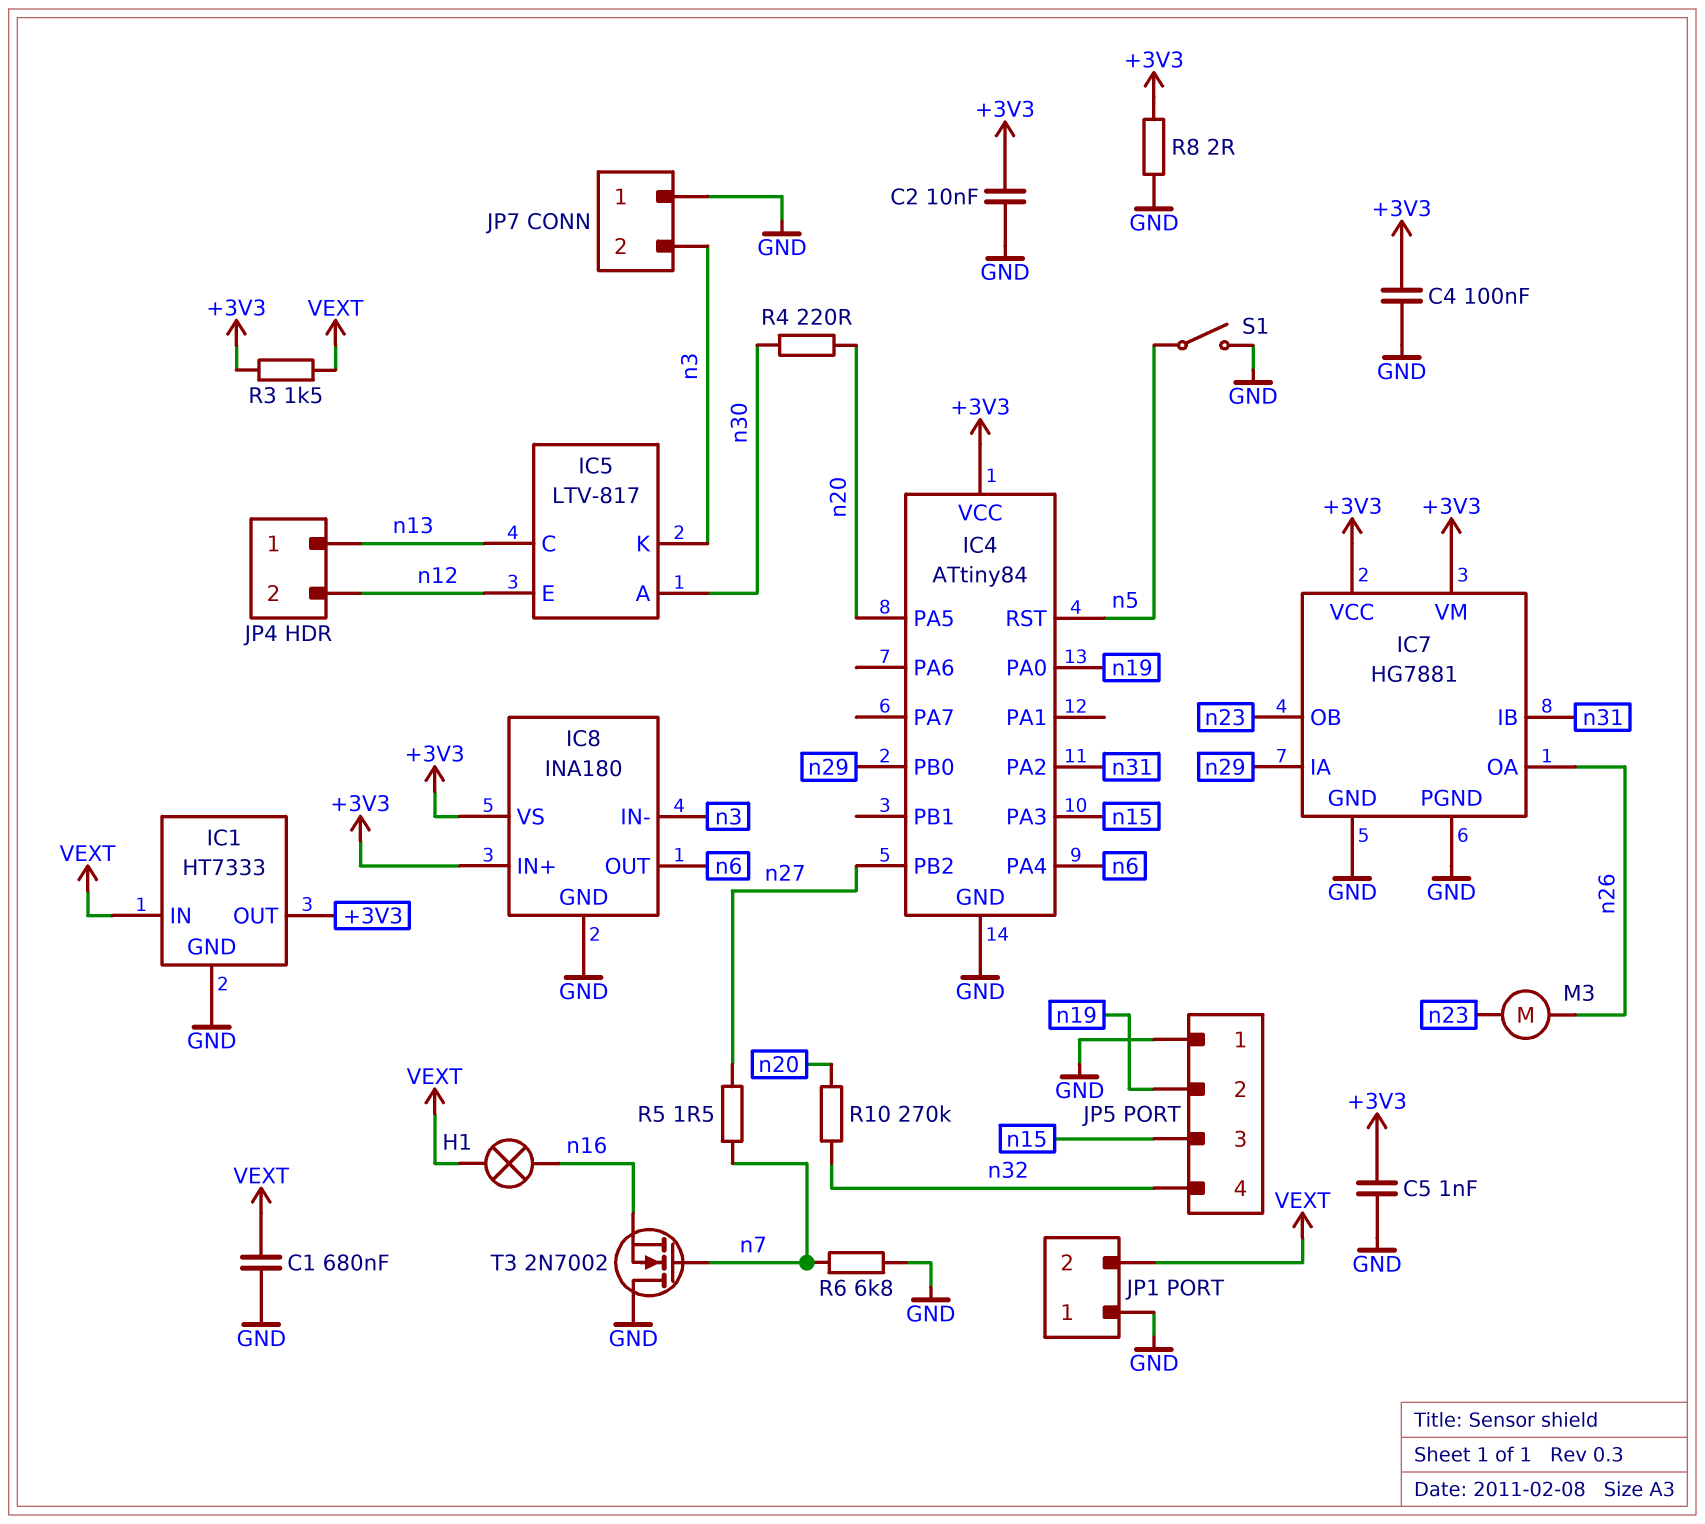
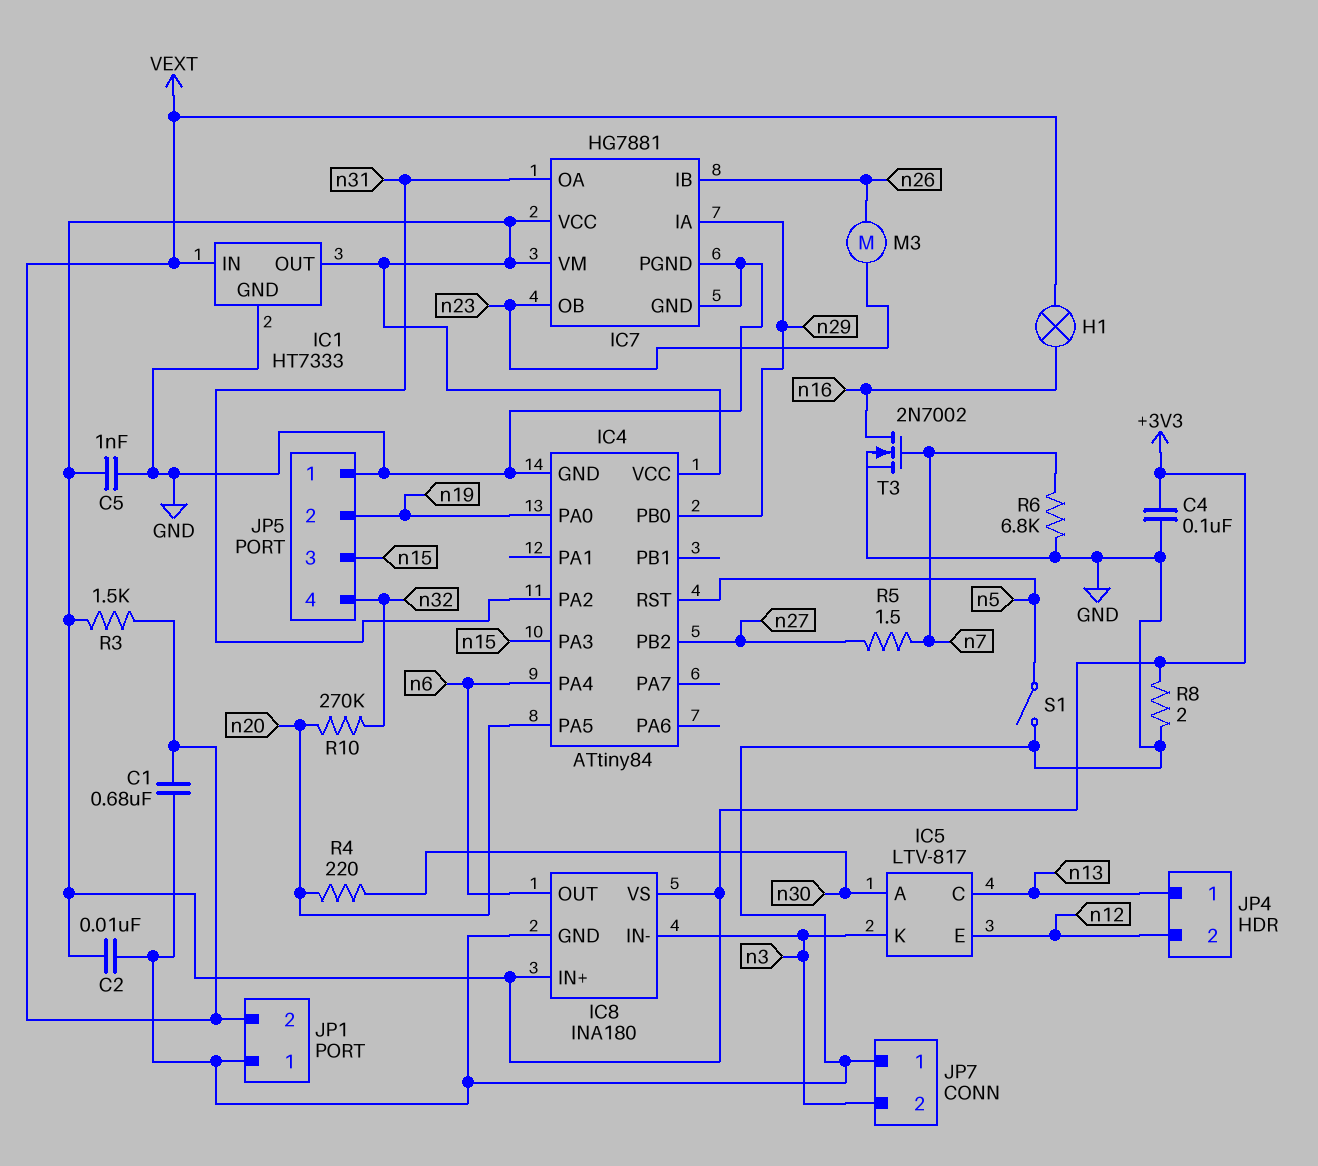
IC7 pin IB: n31 -> n26
IC7 pin OA: n26 -> n31
T3: NMOS 2N7002 (G n7, D GND, S n16) -> NMOS 2N7002 (G n7, D n16, S GND)

